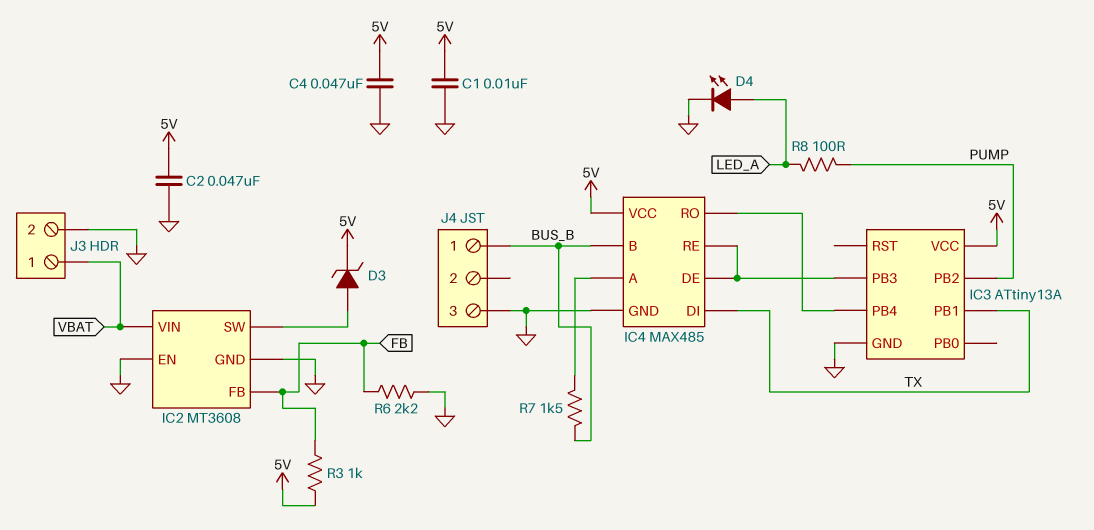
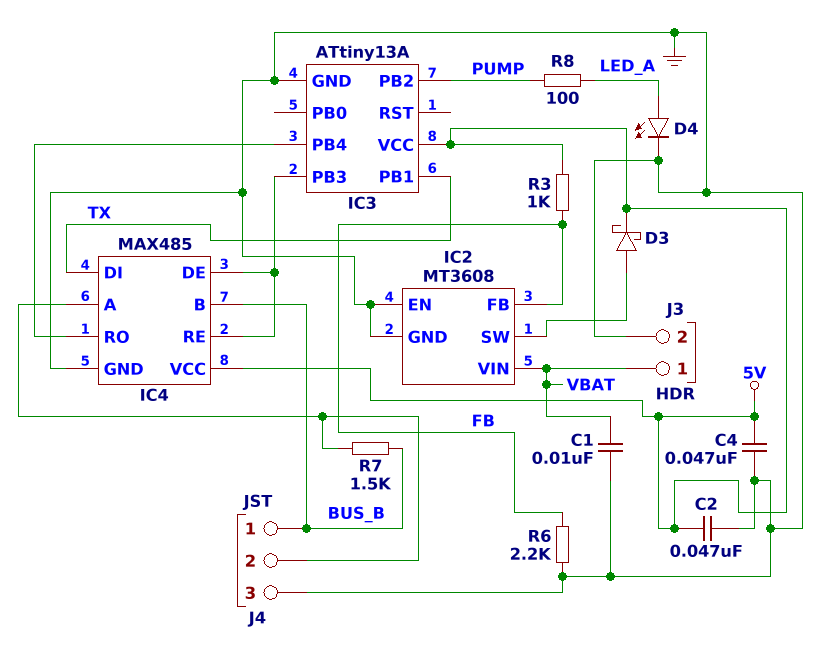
C1: 10nF (5V, GND) -> 10nF (GND, VBAT)
D3: zener (A IC2/SW, K 5V) -> schottky (A IC2/SW, K 5V)
J4 pin 2: none -> IC4/A

